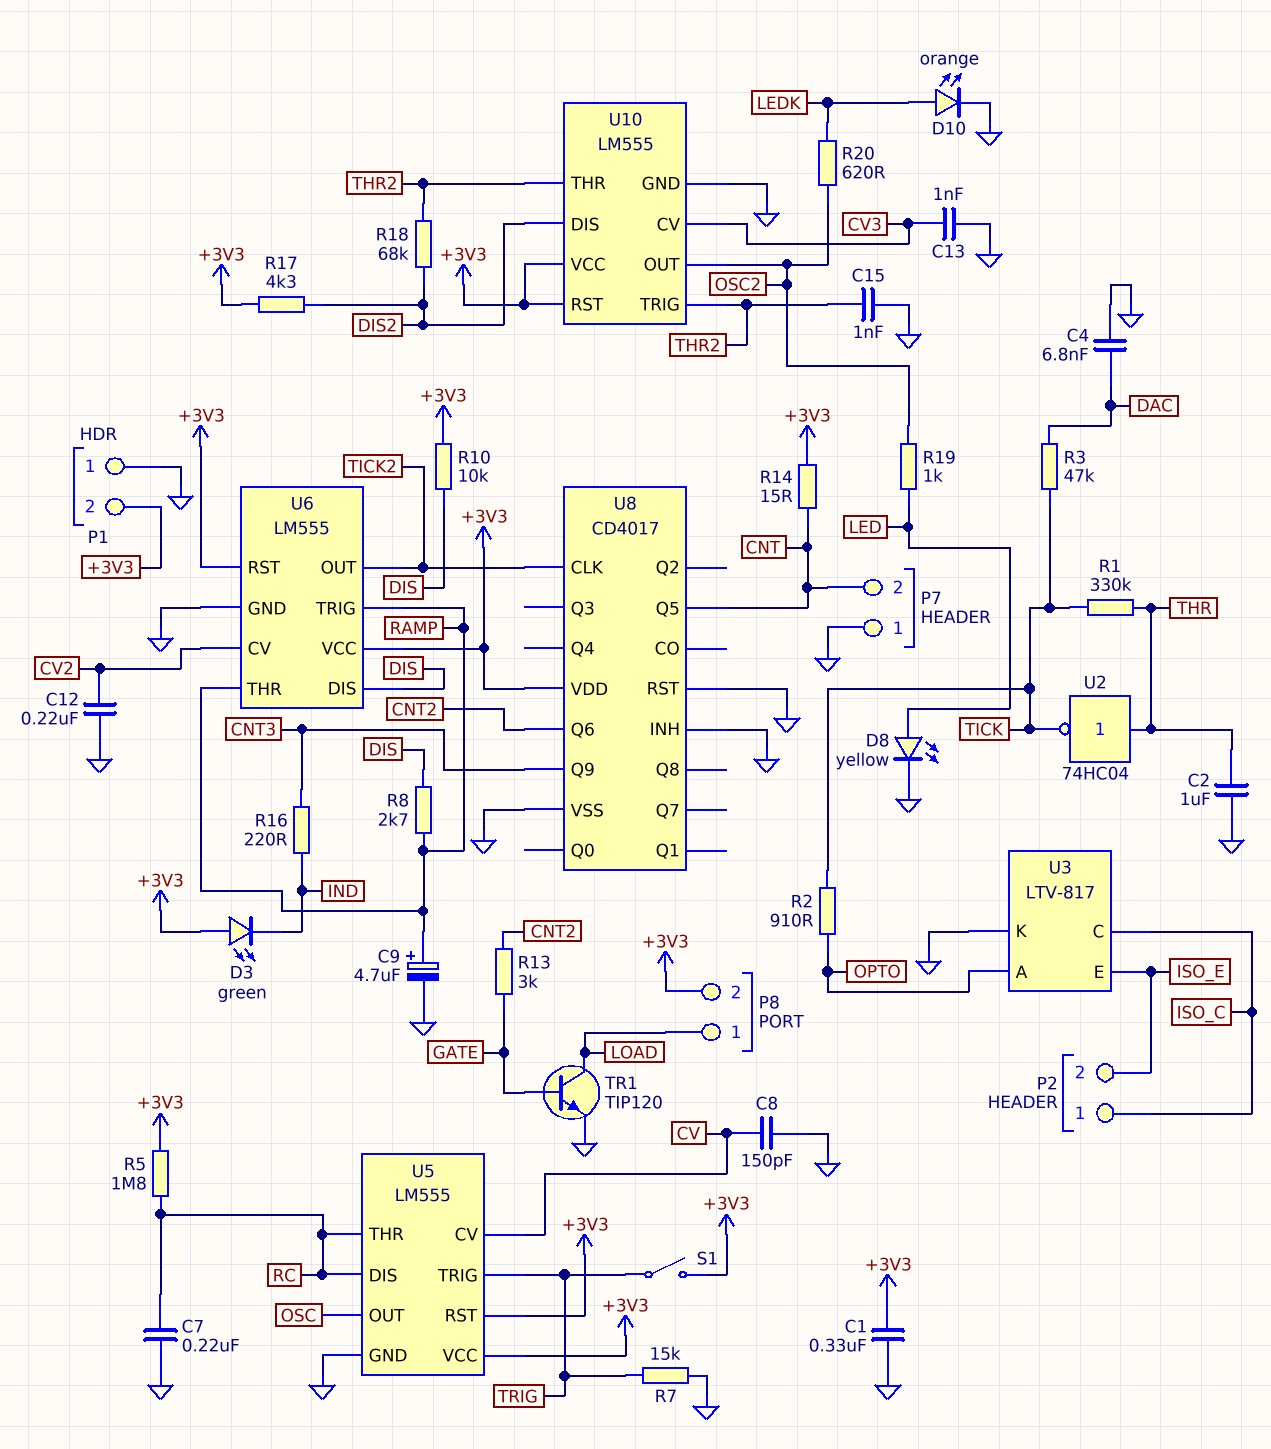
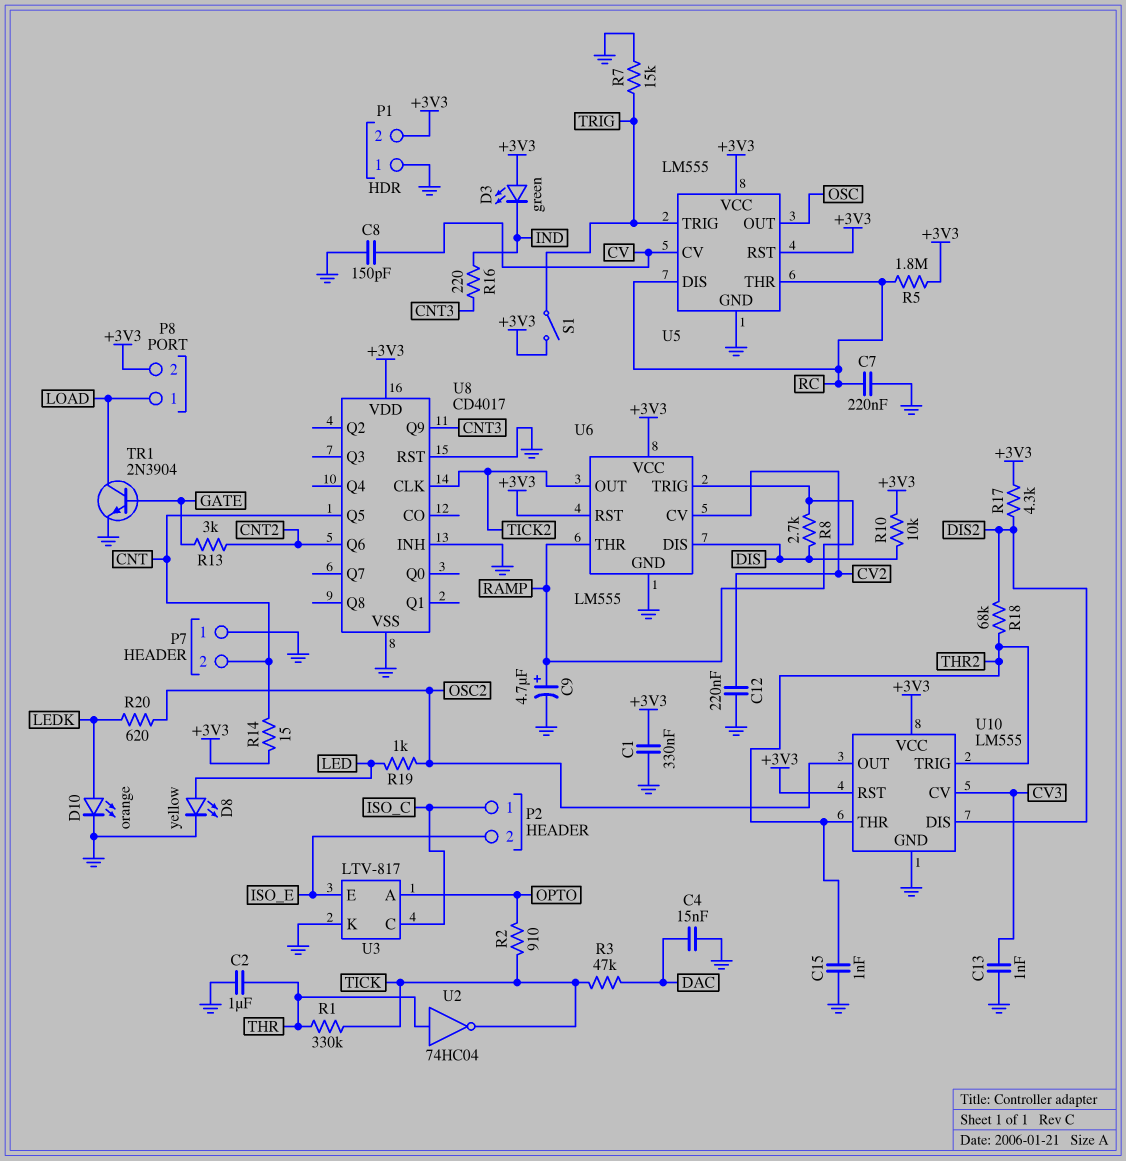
C4: 6.8nF (DAC, GND) -> 15nF (DAC, GND)
TR1: NPN TIP120 (B GATE, C LOAD, E GND) -> NPN 2N3904 (B GATE, C LOAD, E GND)

